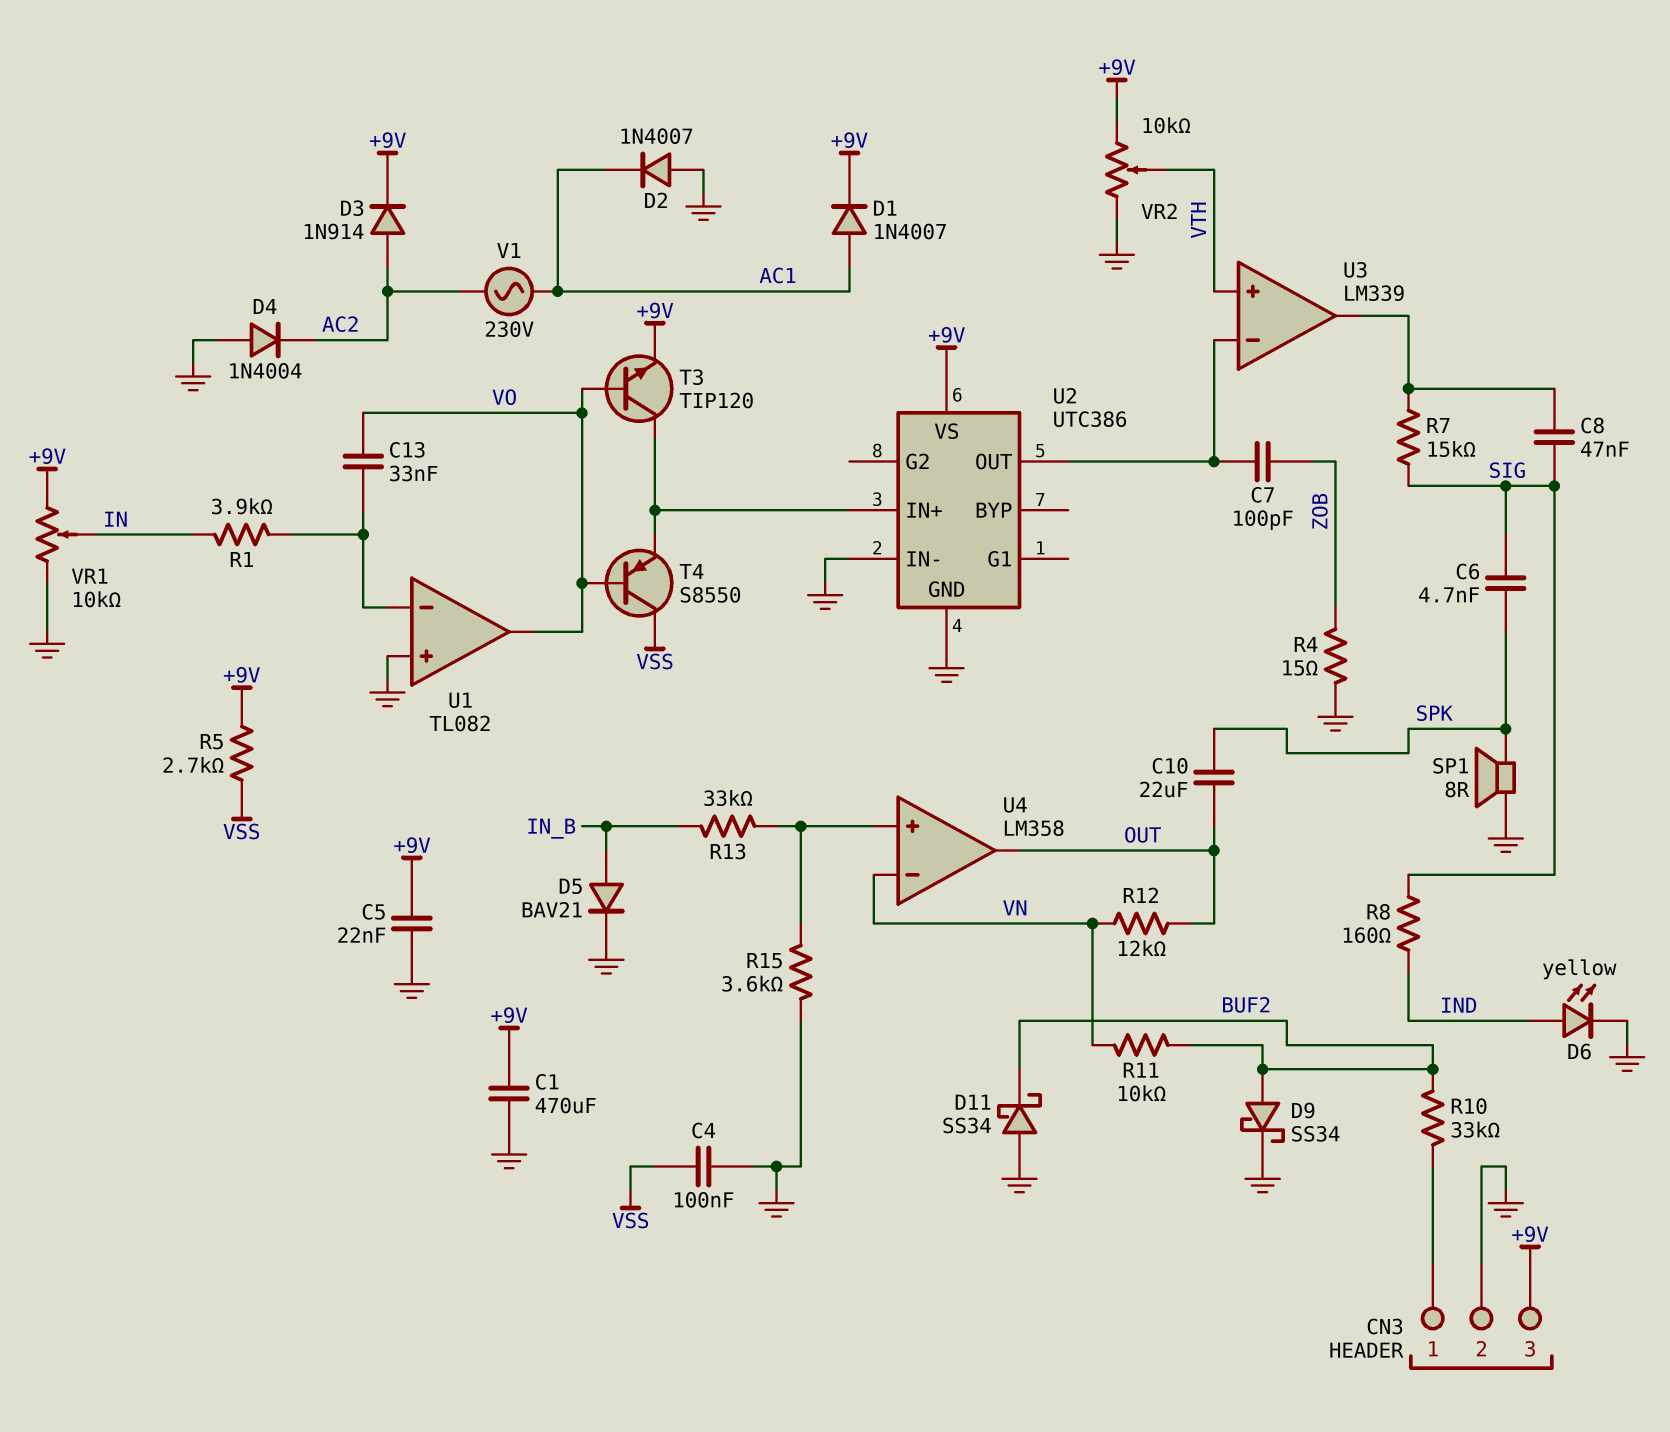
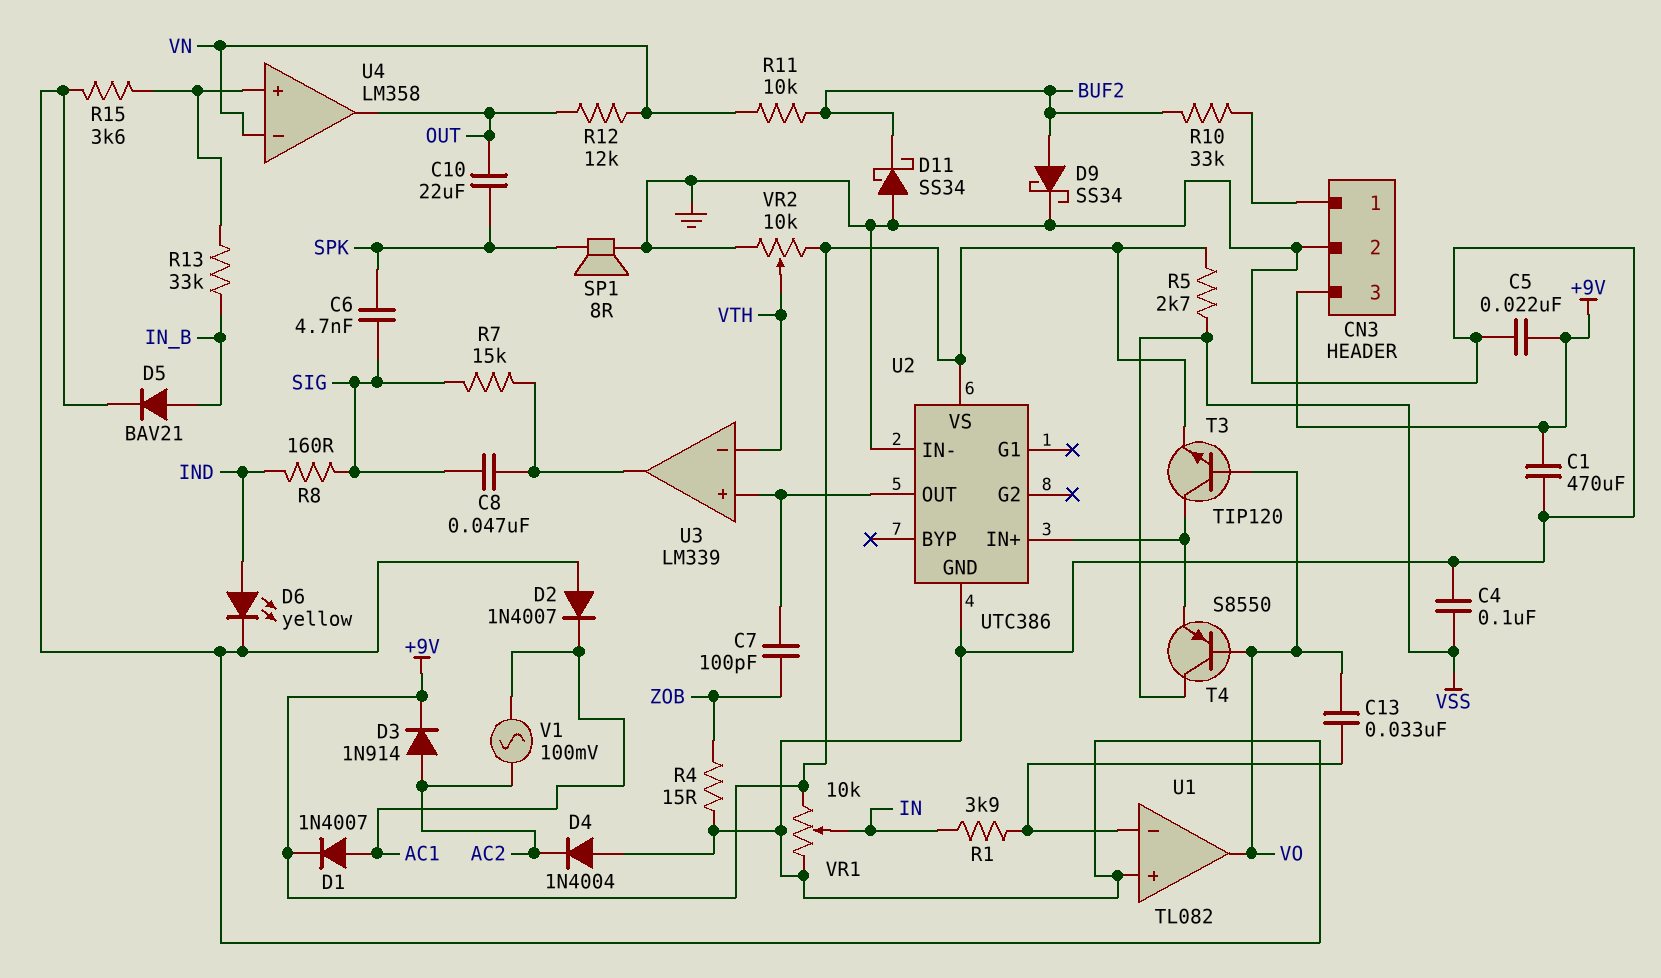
U3 pin in+: VTH -> U2/OUT
U3 pin in-: U2/OUT -> VTH
V1: AC 230V (AC1, AC2) -> AC 100mV (AC1, AC2)

